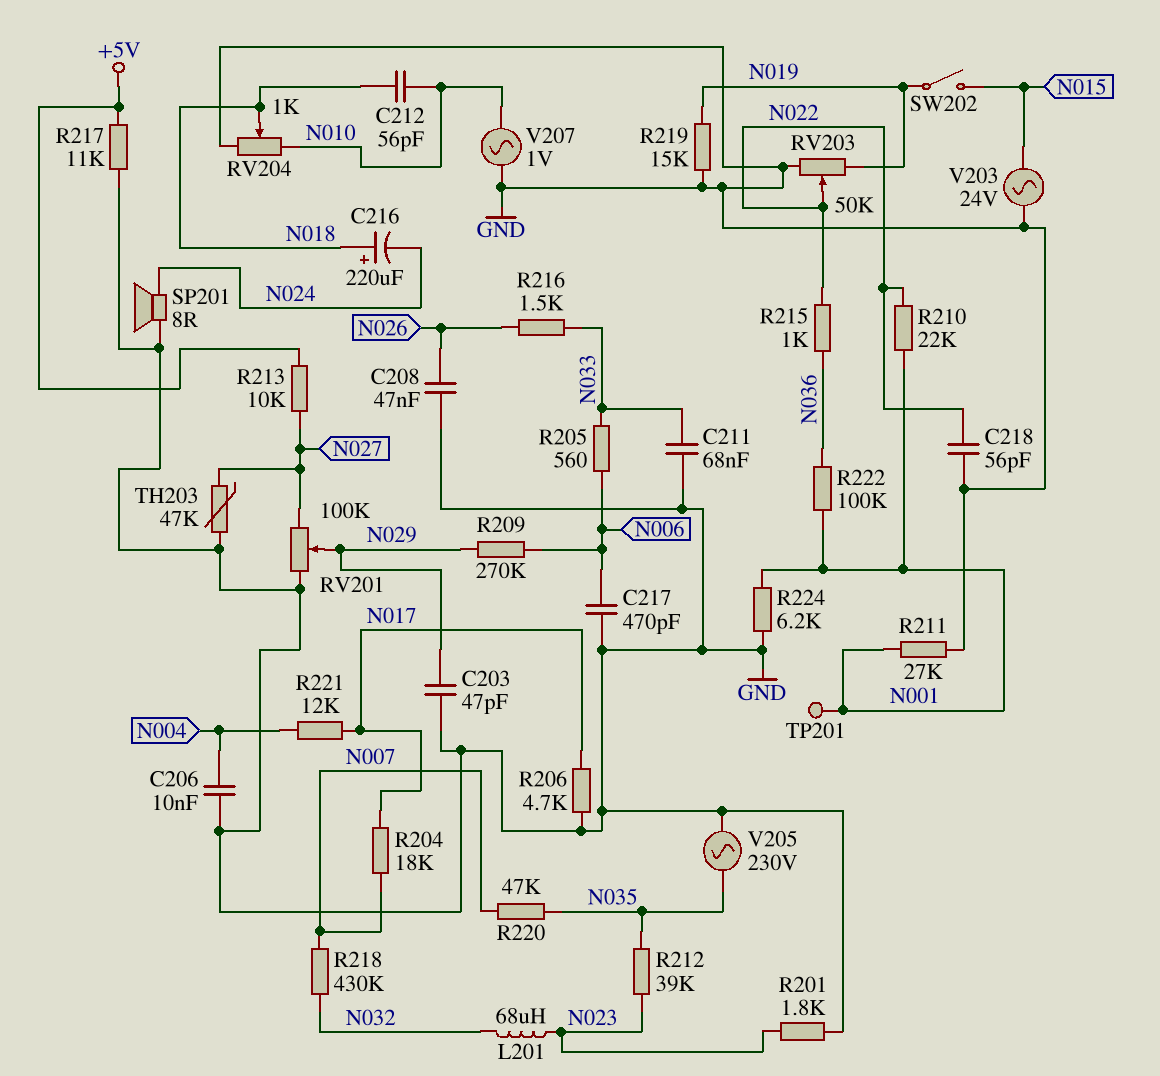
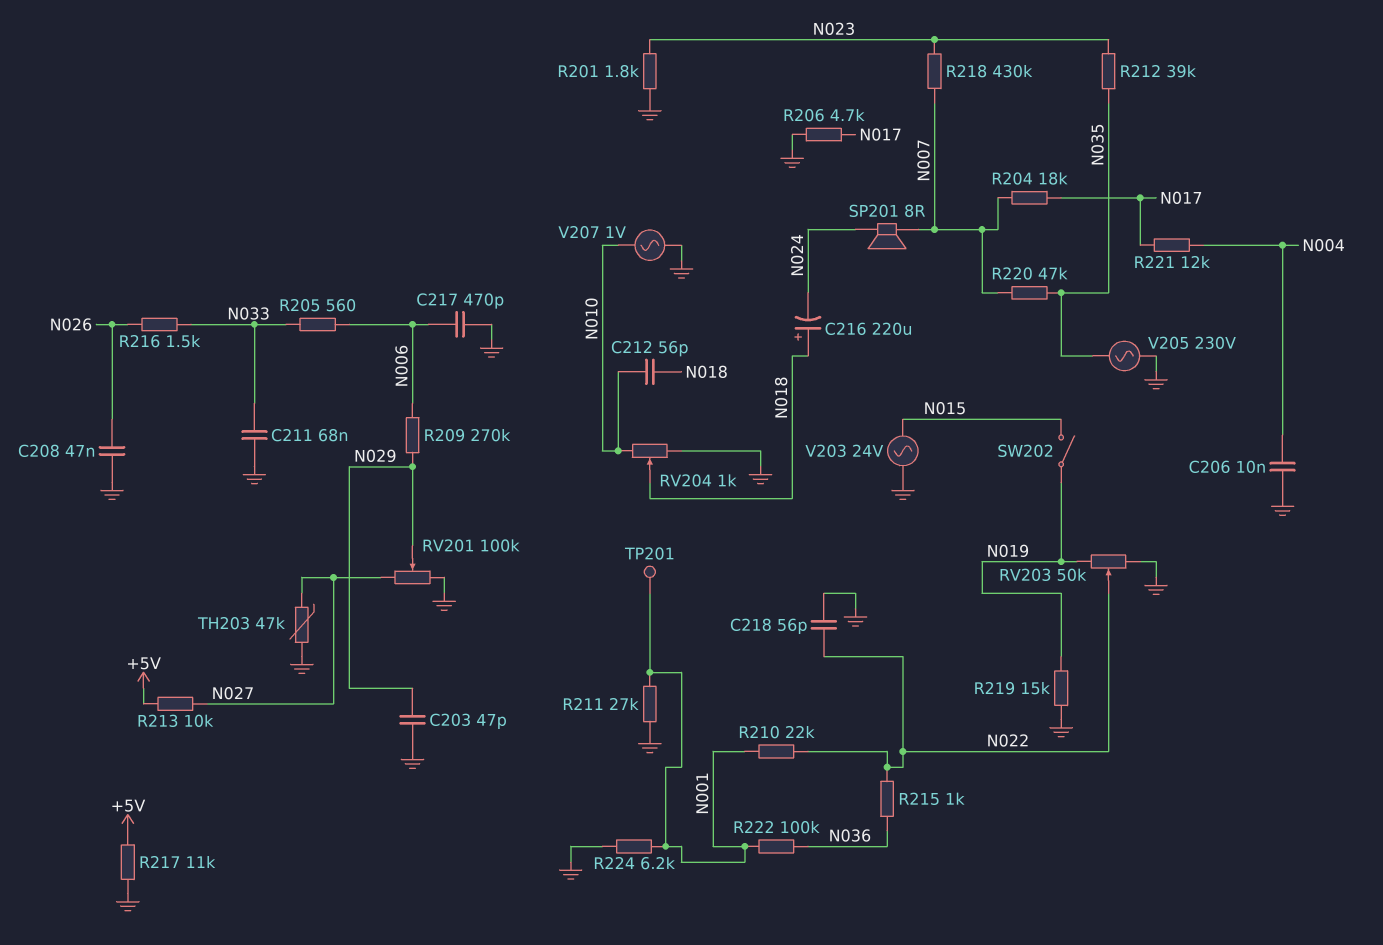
L201: 68uH (N023, N032) -> none
R218: 430k (N007, N032) -> 430k (N007, N023)
SP201: speaker 8R (GND, N024) -> speaker 8R (N007, N024)

